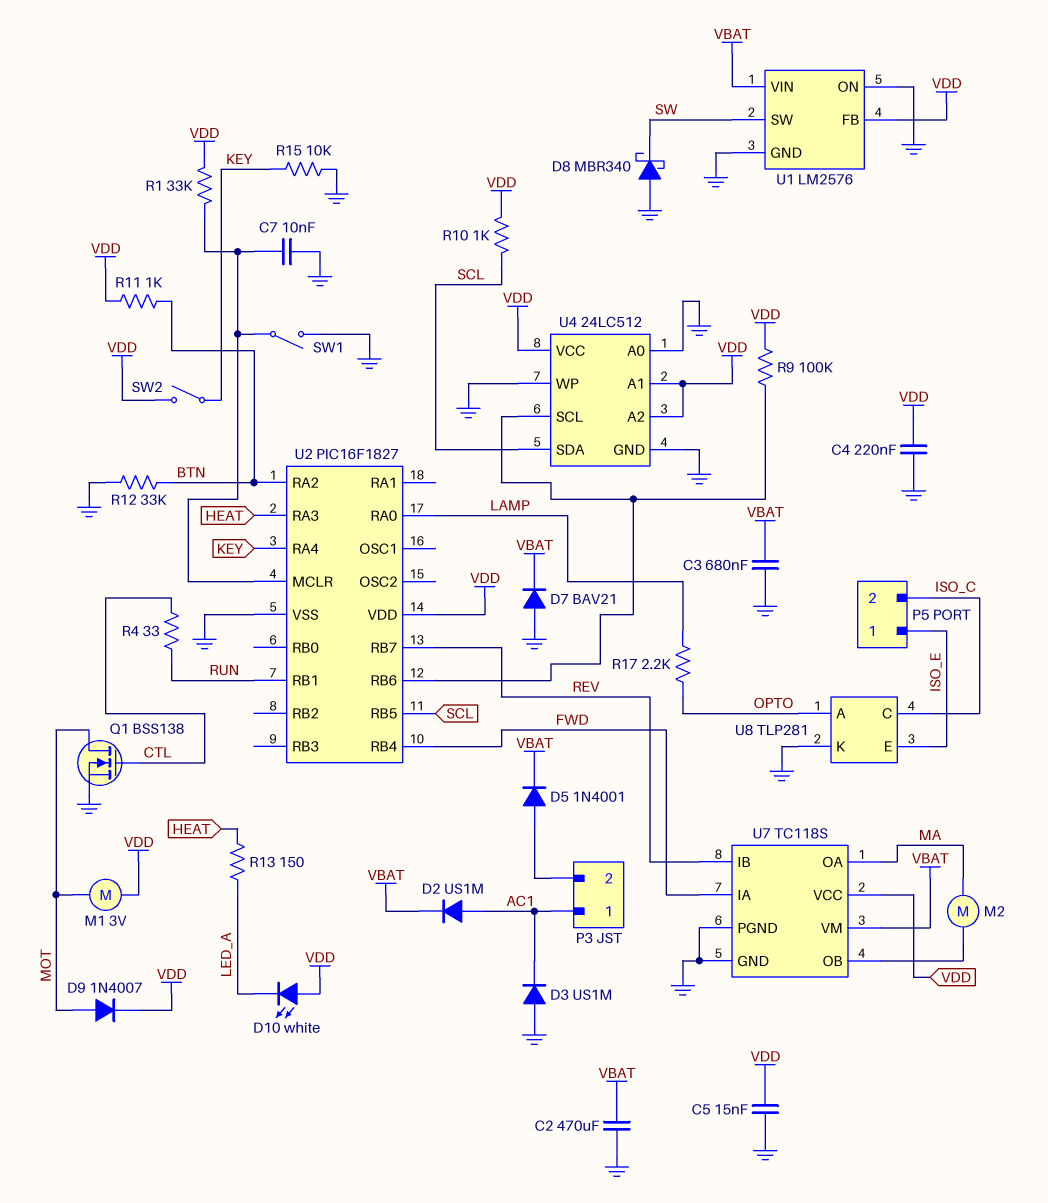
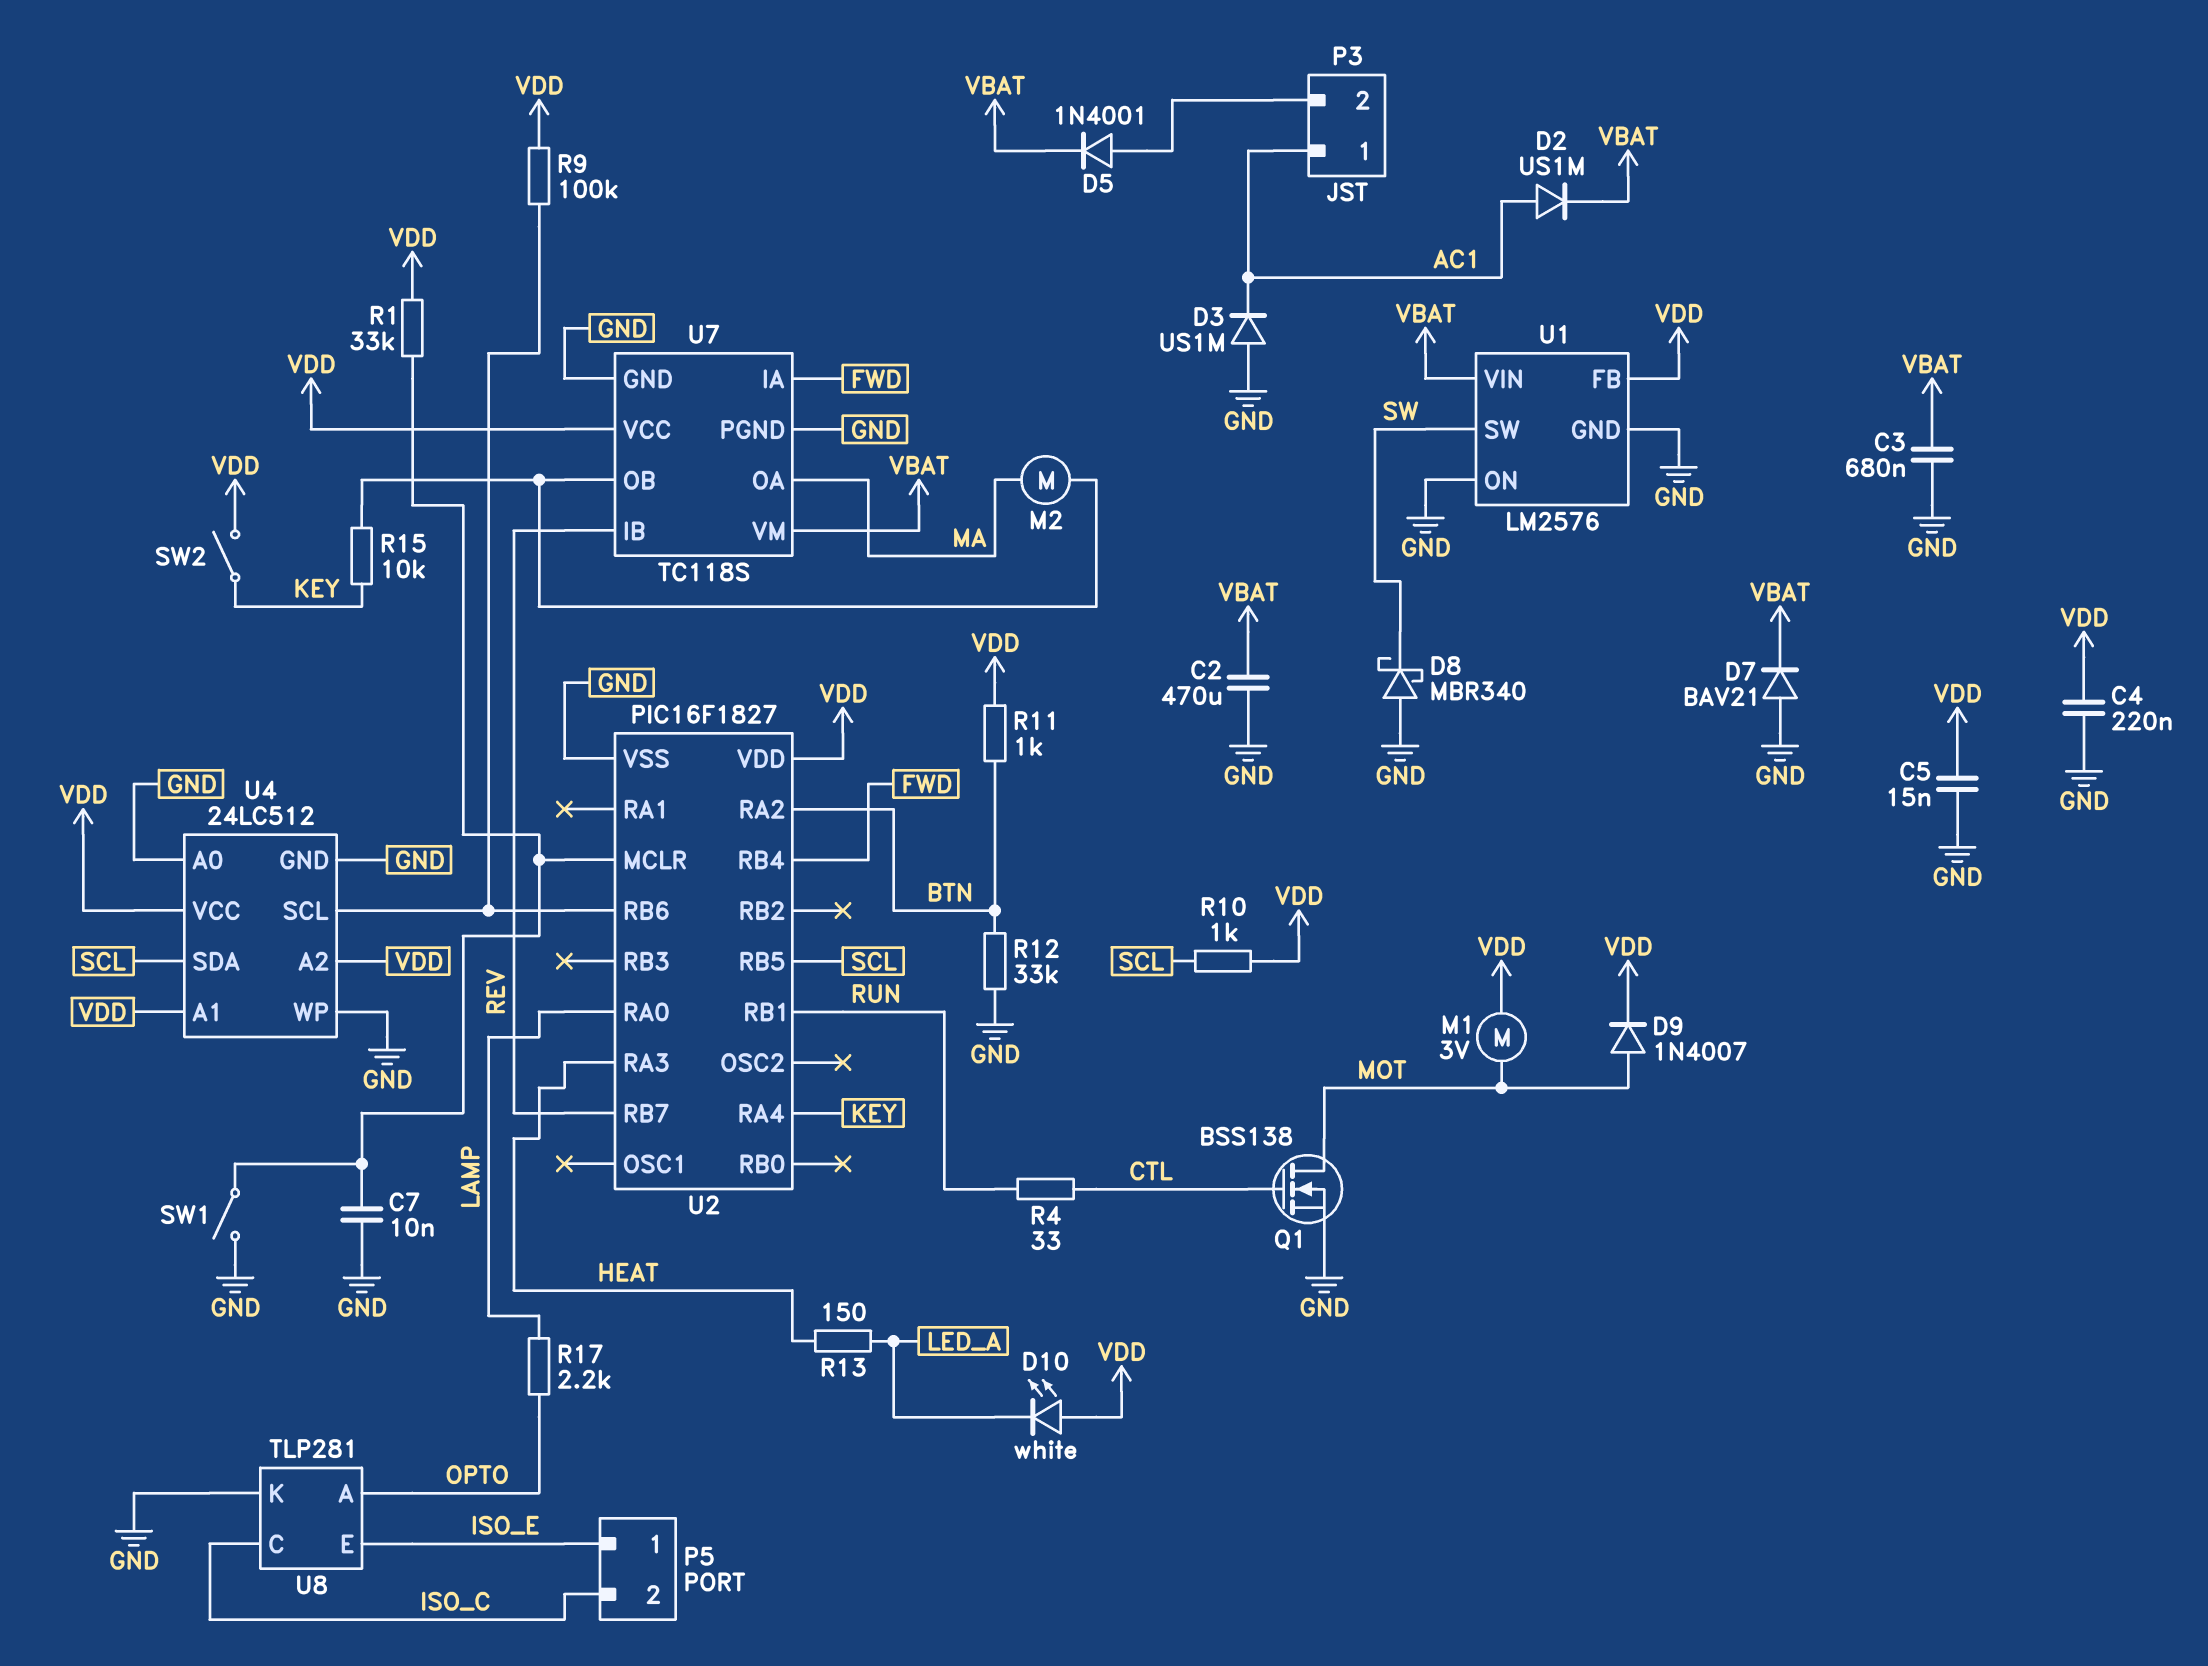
R15: 10k (GND, KEY) -> 10k (KEY, U7/OB)

